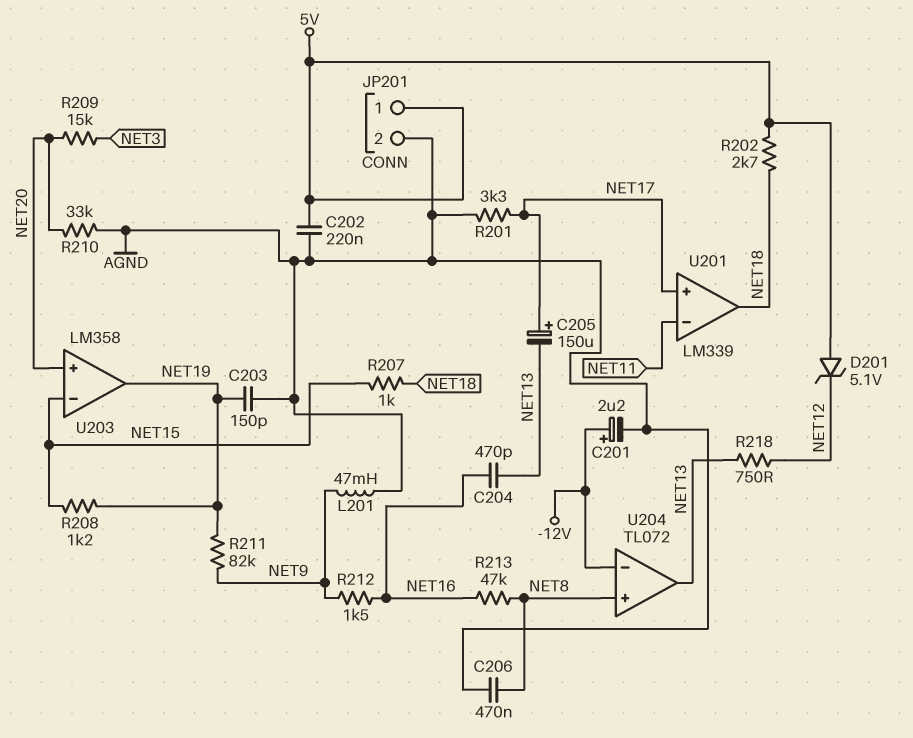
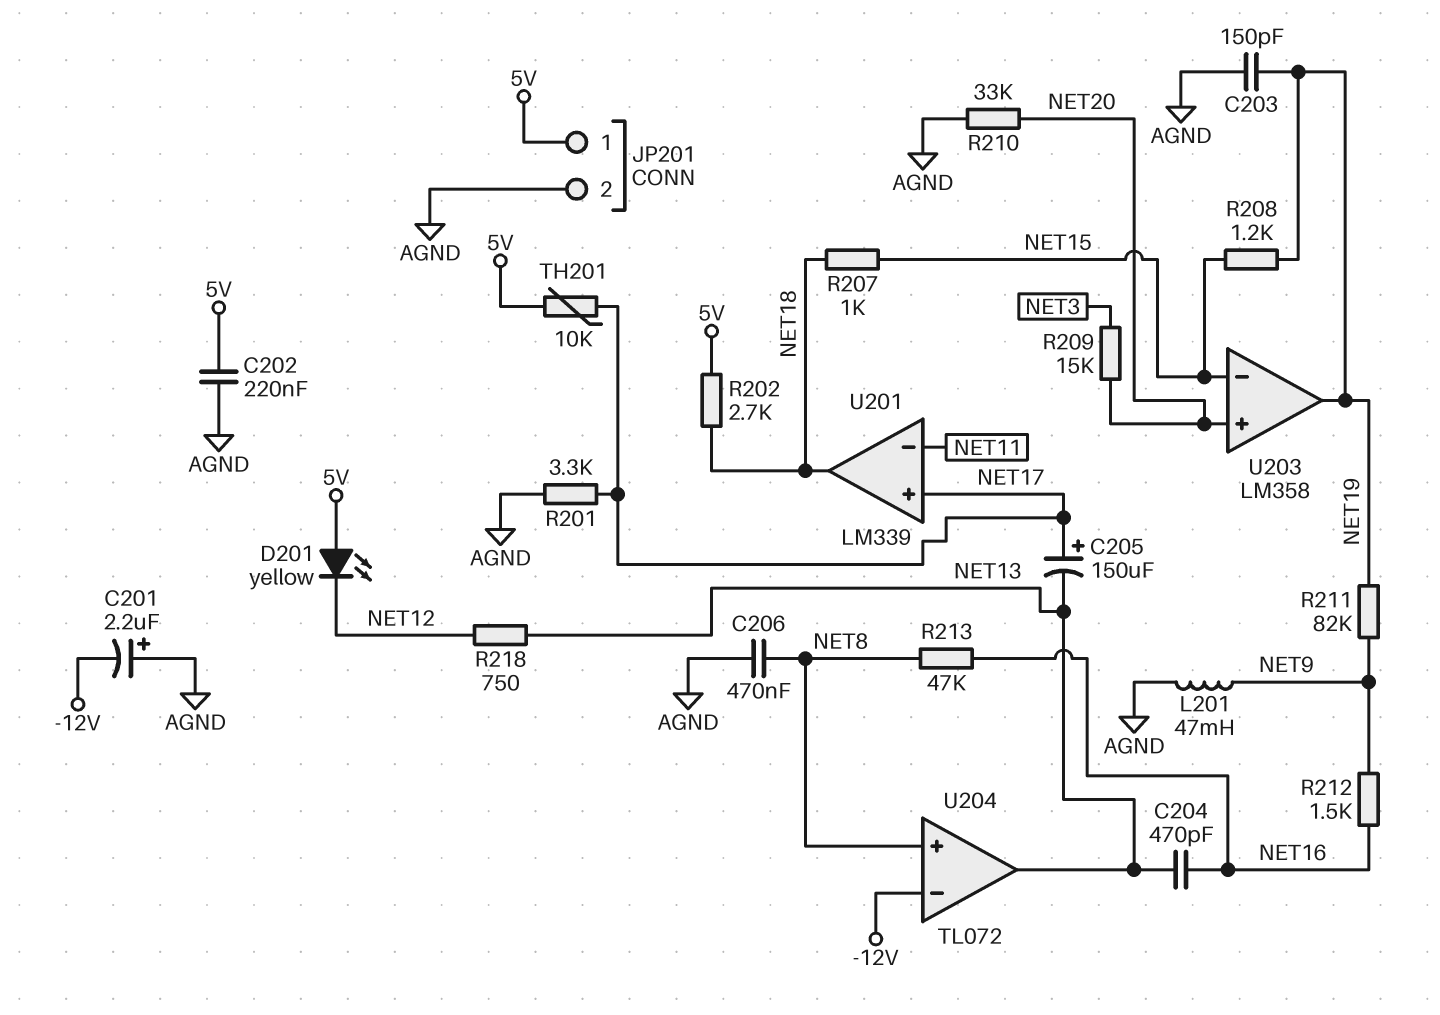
C201: 2.2uF (plus -12V, minus AGND) -> 2.2uF (plus AGND, minus -12V)
D201: zener 5.1V (A 5V, K NET12) -> LED yellow (A 5V, K NET12)
TH201: none -> 10k (5V, NET17)

